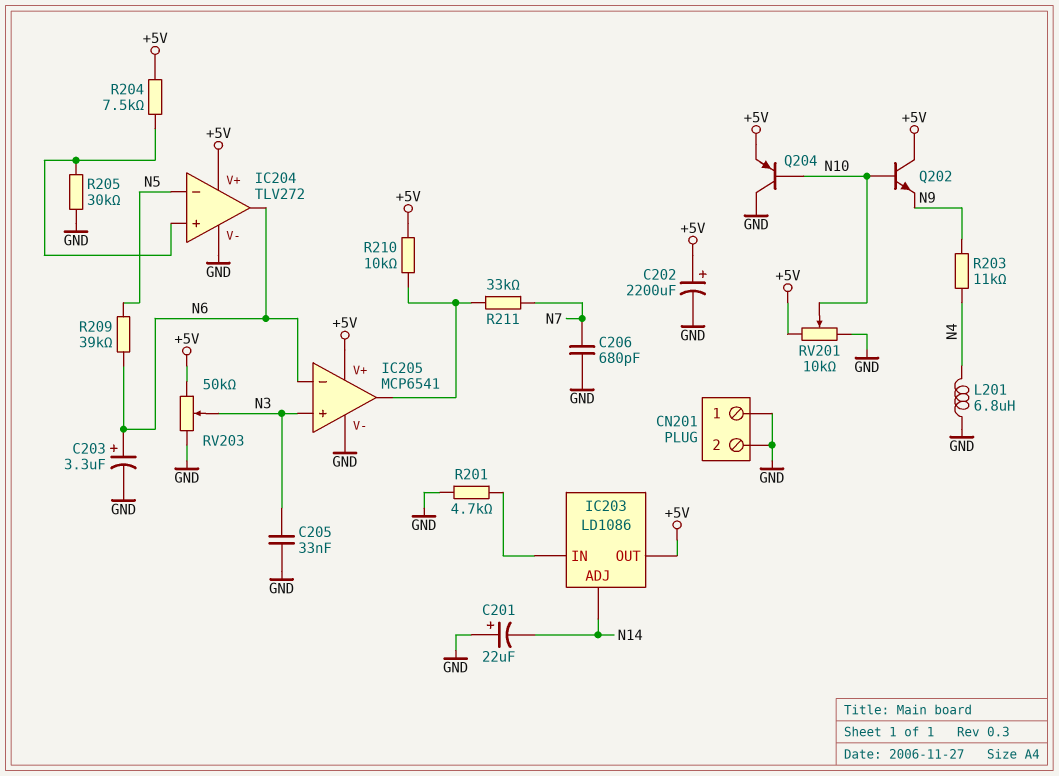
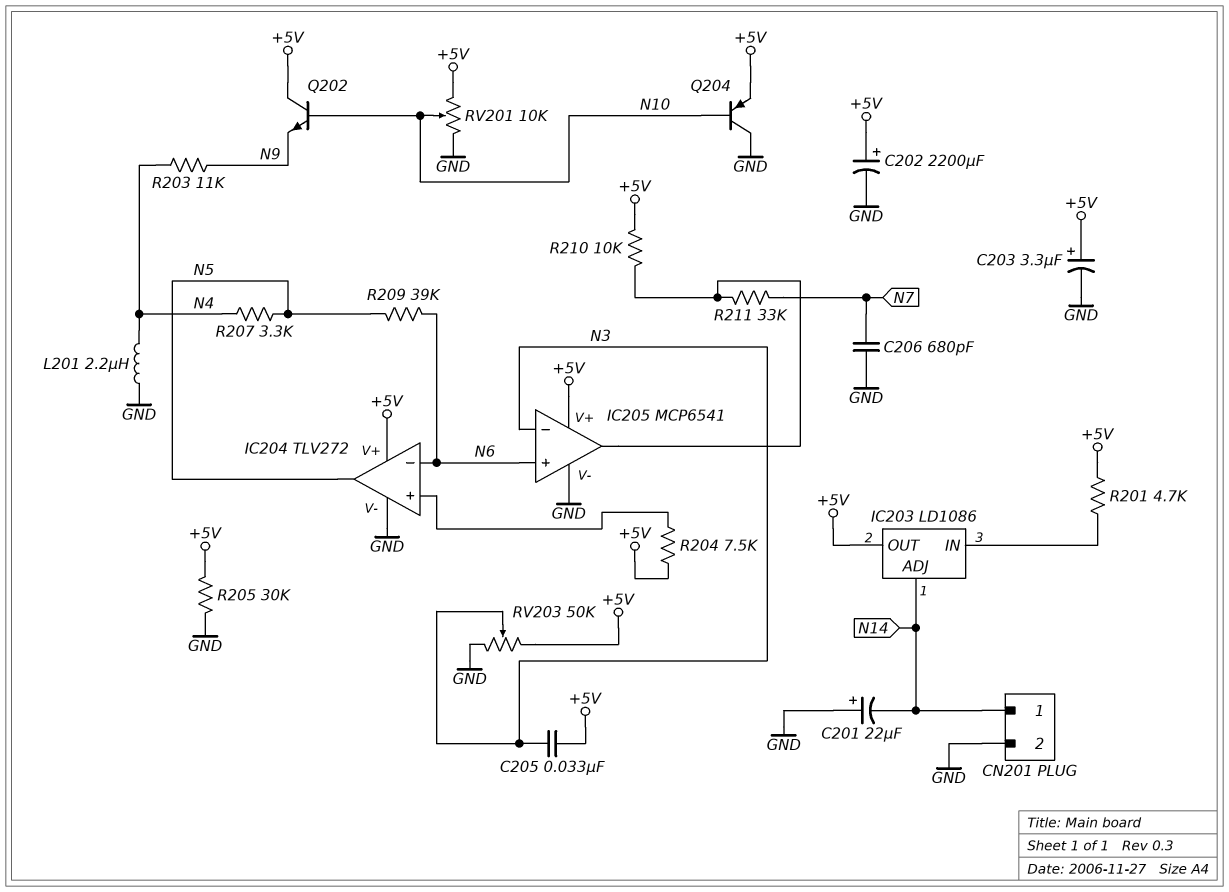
C203: 3.3uF (plus N6, minus GND) -> 3.3uF (plus +5V, minus GND)
C205: 33nF (GND, N3) -> 33nF (+5V, N3)
CN201 pin 1: GND -> N14
IC204 pin in-: N5 -> N6
IC204 pin out: N6 -> N5
IC205 pin in+: N3 -> N6
IC205 pin in-: N6 -> N3
L201: 6.8uH (GND, N4) -> 2.2uH (GND, N4)
R201: 4.7k (GND, IC203/IN) -> 4.7k (+5V, IC203/IN)
R205: 30k (GND, IC204/in+) -> 30k (+5V, GND)
R207: none -> 3.3k (N4, N5)

